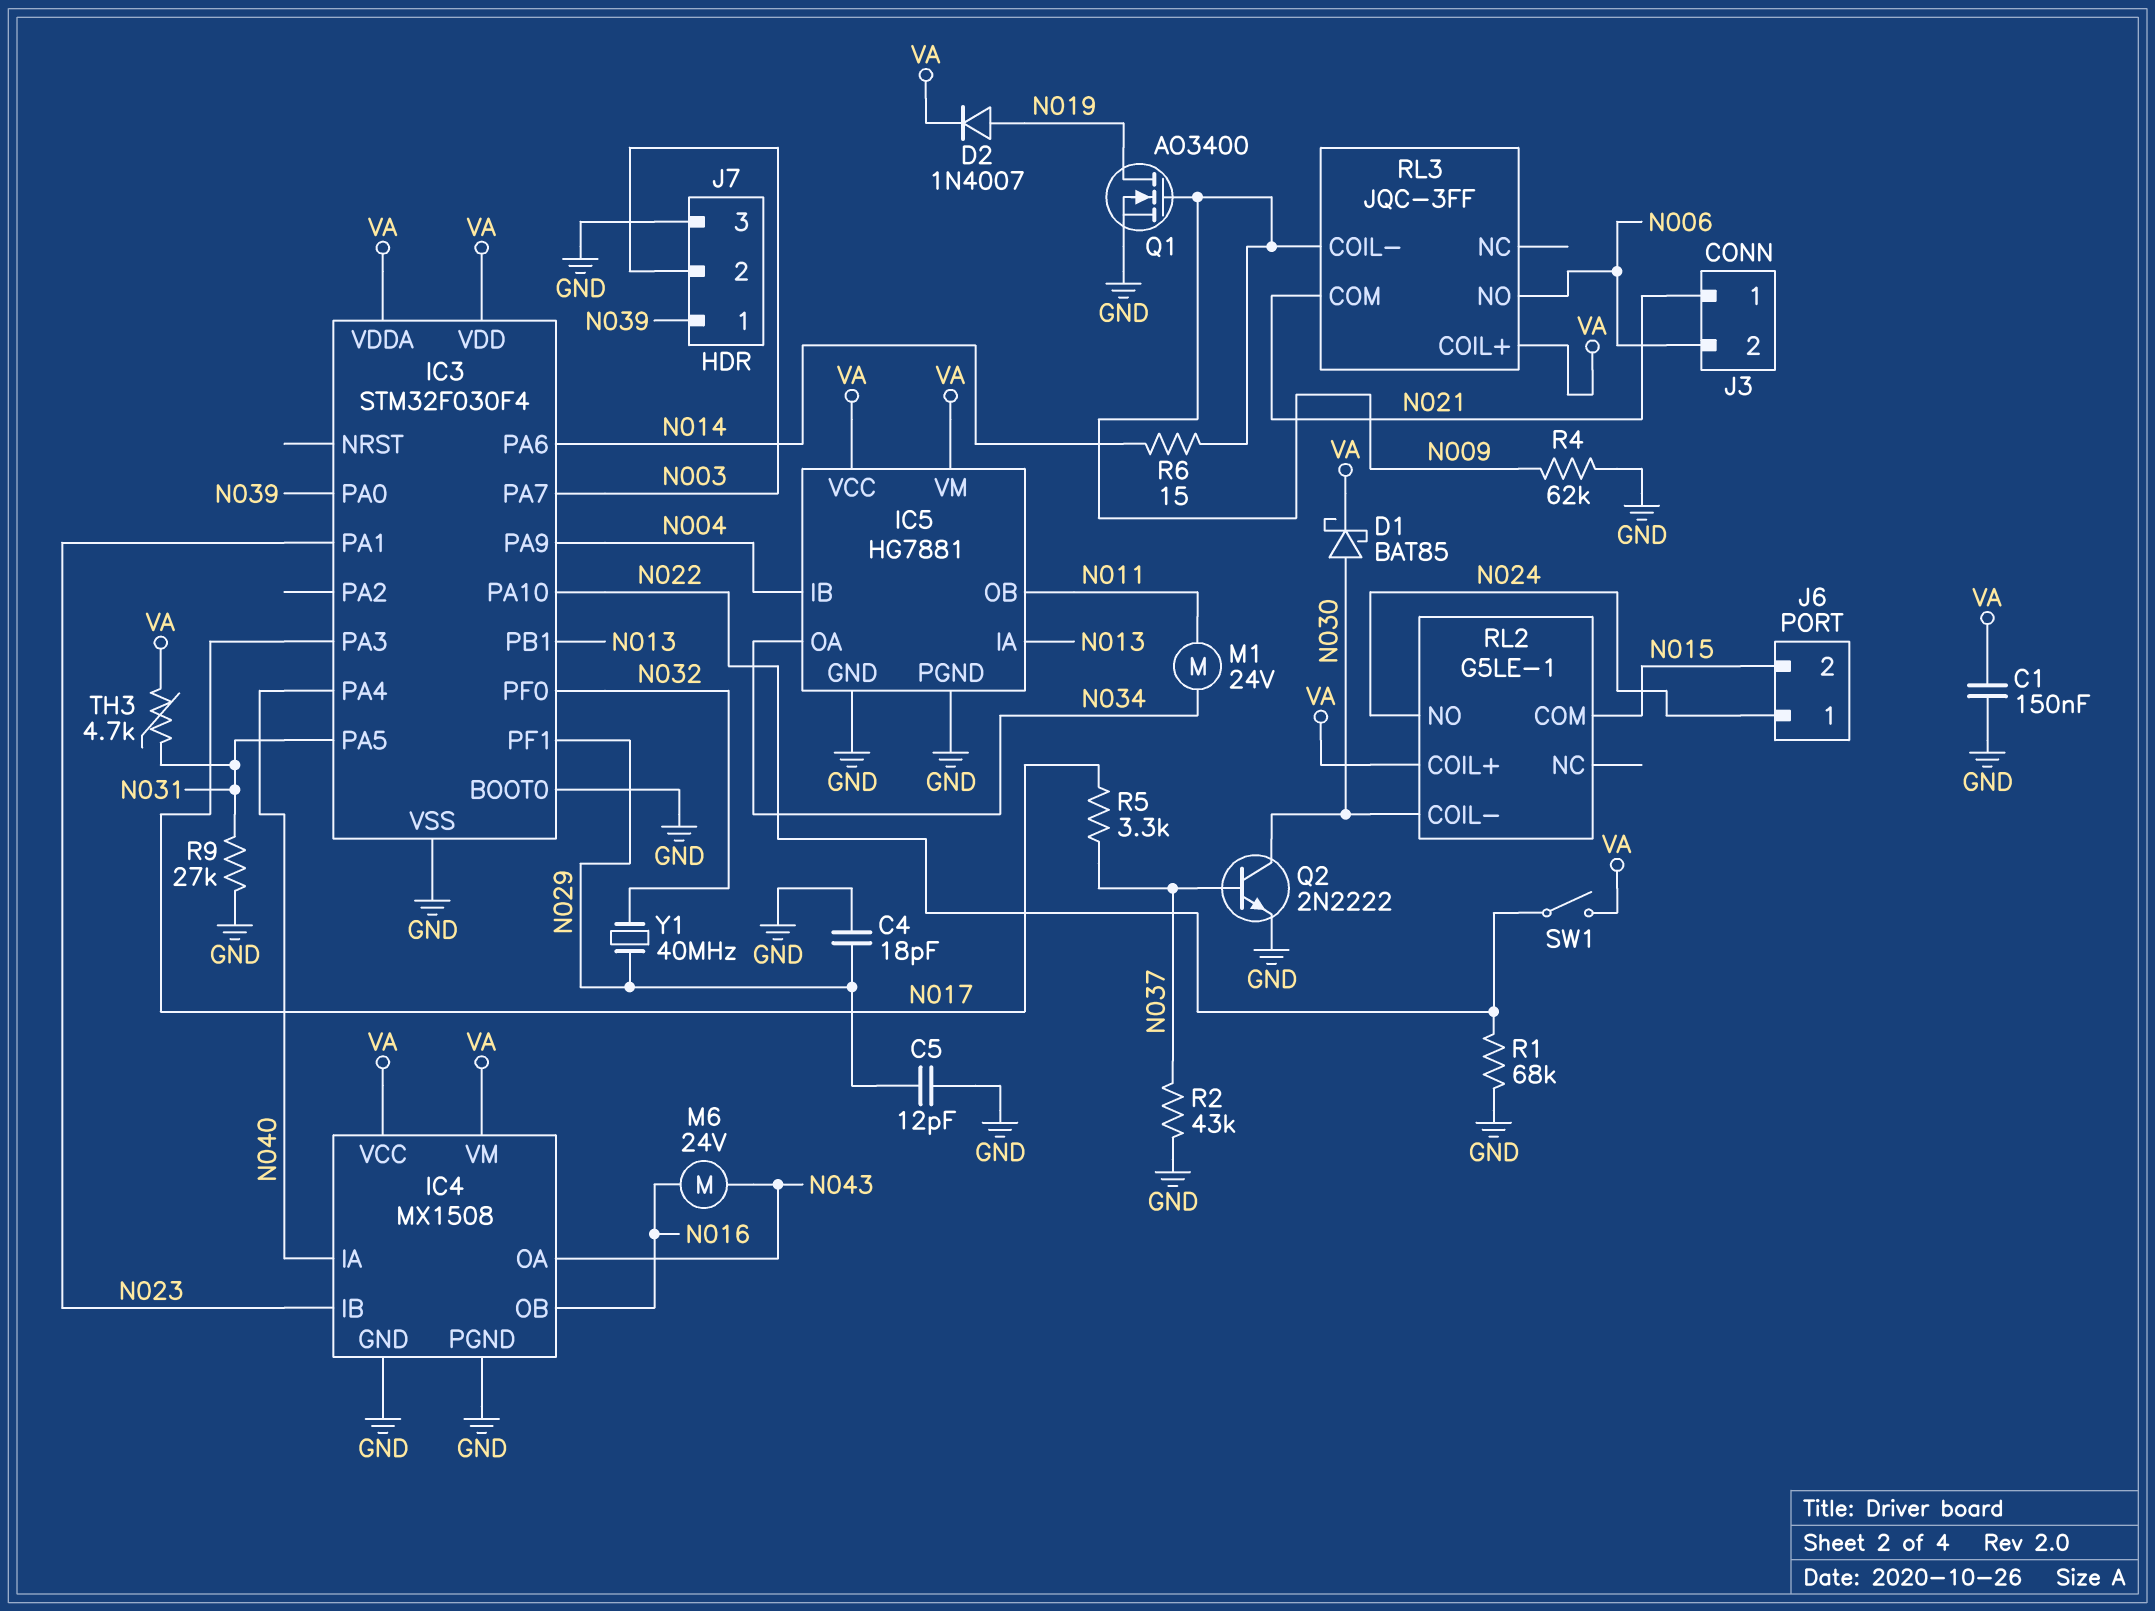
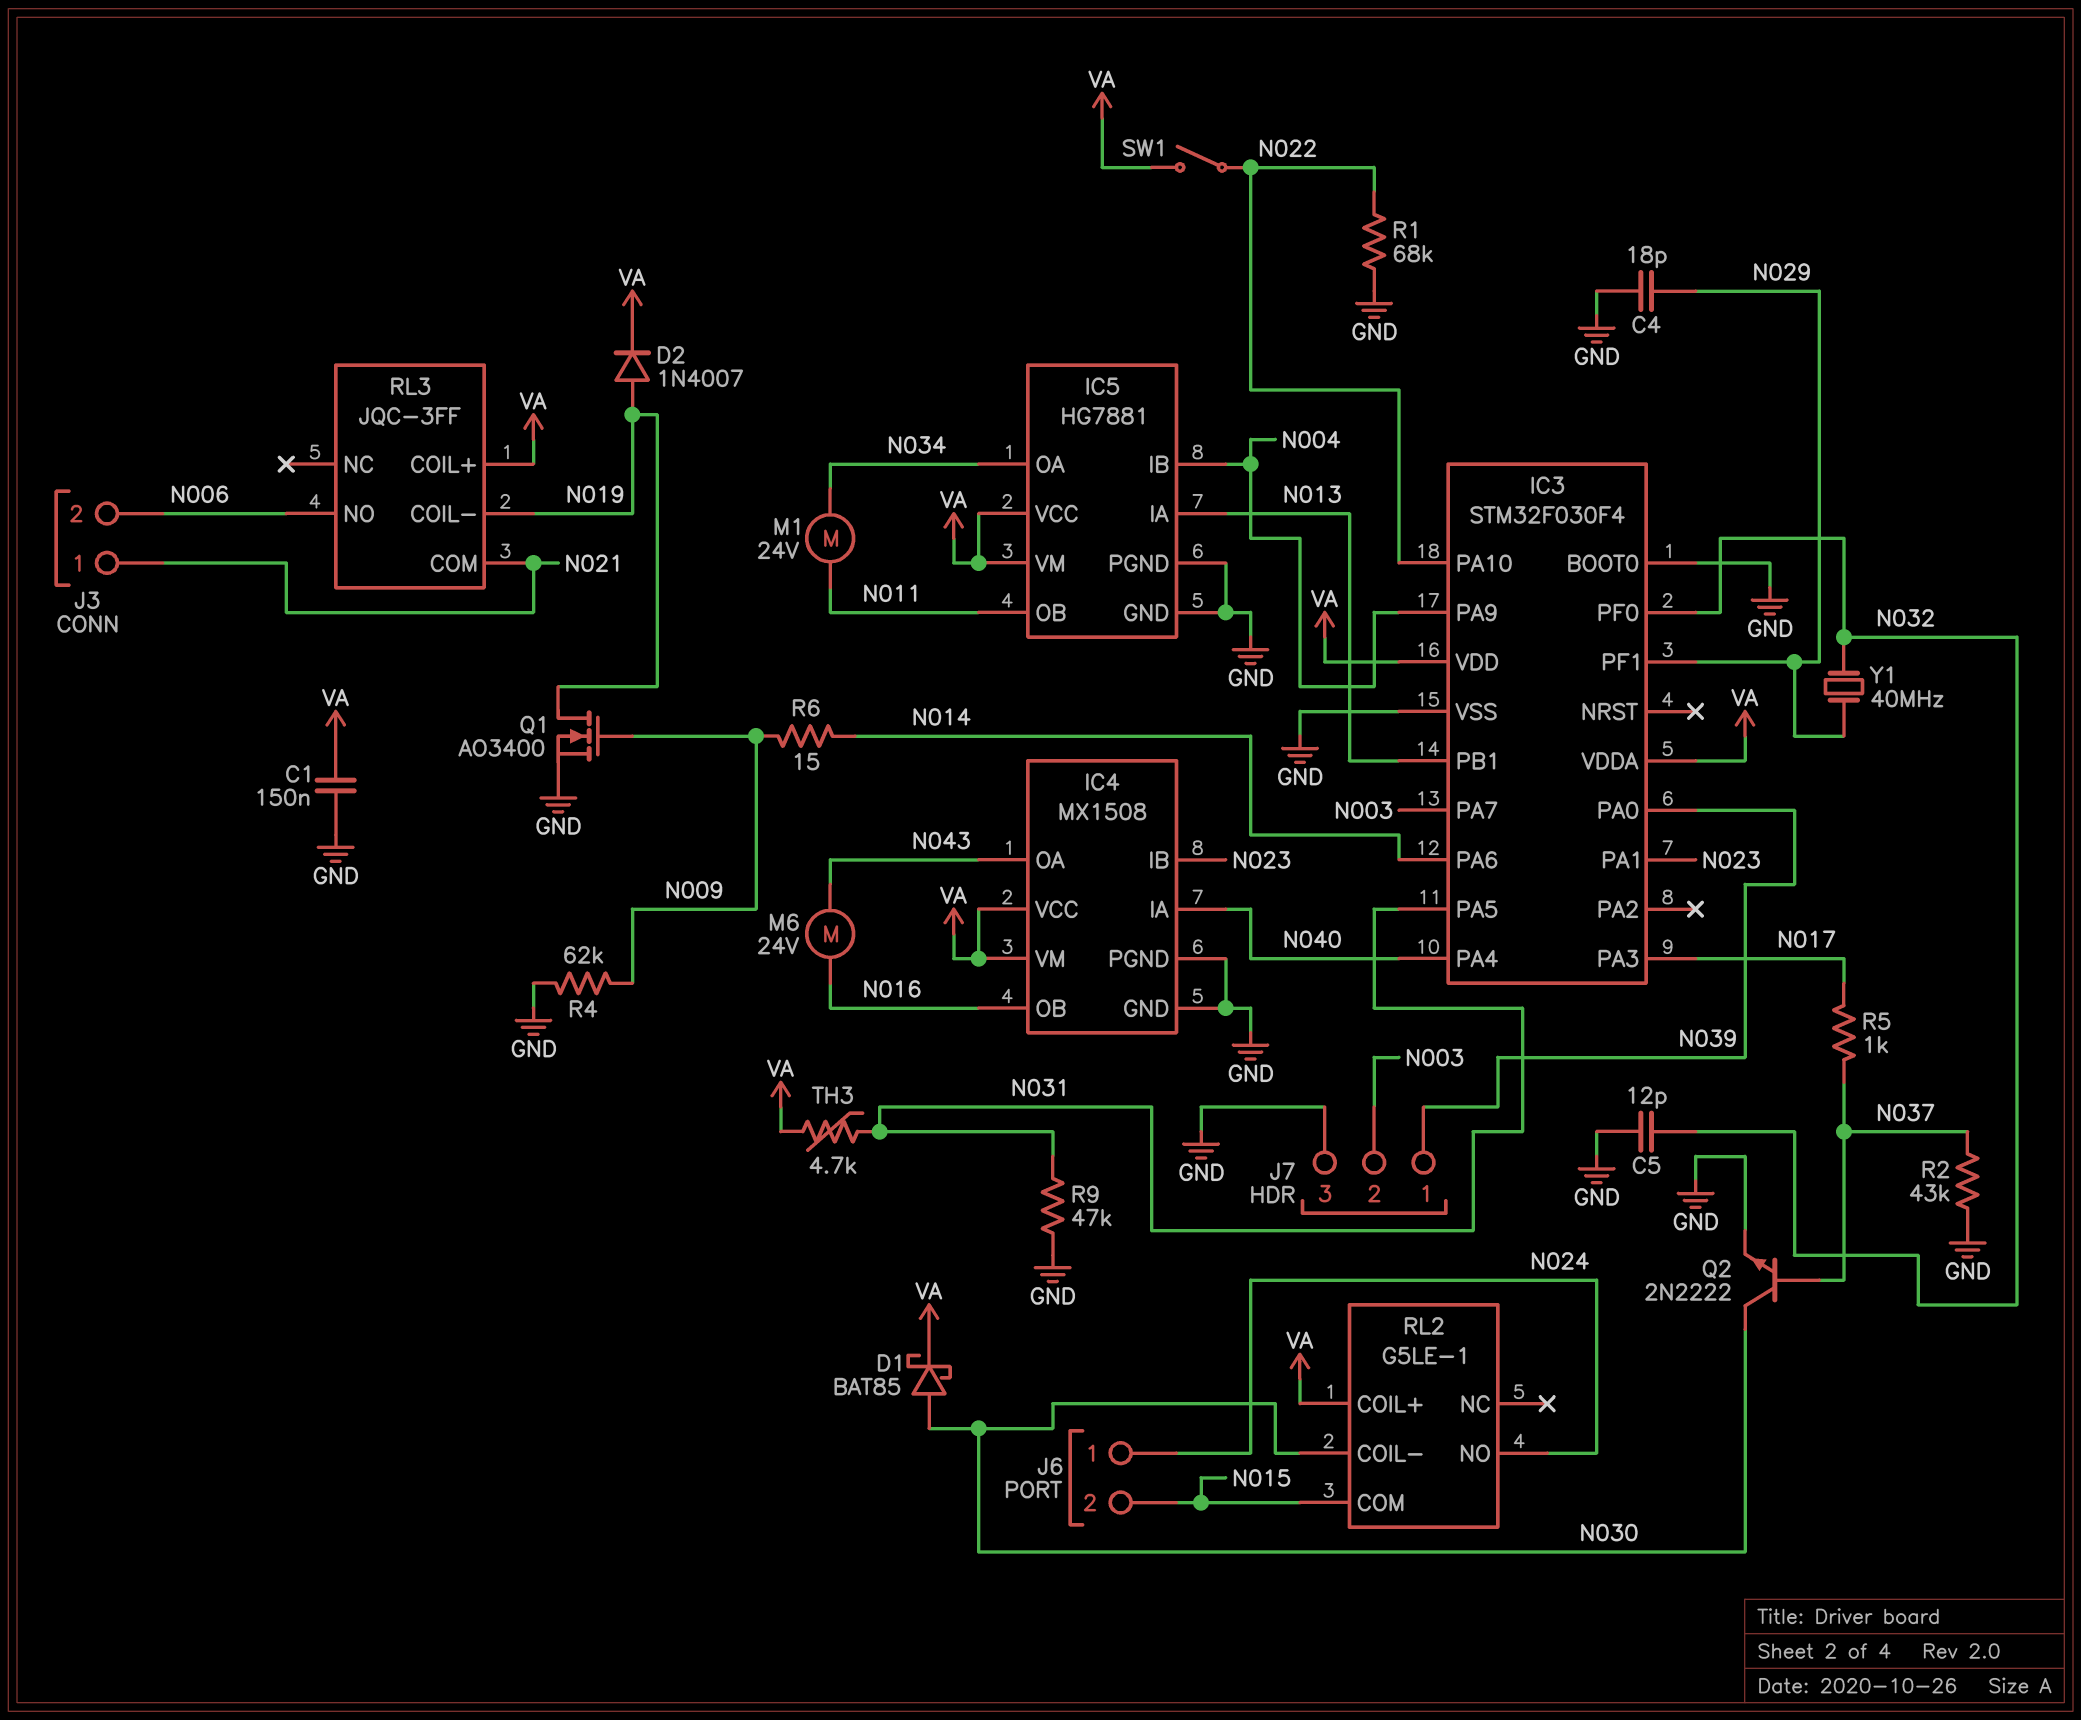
C5: 12pF (GND, N029) -> 12pF (GND, N032)
R5: 3.3k (N017, N037) -> 1k (N017, N037)
R9: 27k (GND, N031) -> 47k (GND, N031)
RL3 pin COIL-: N009 -> N019

